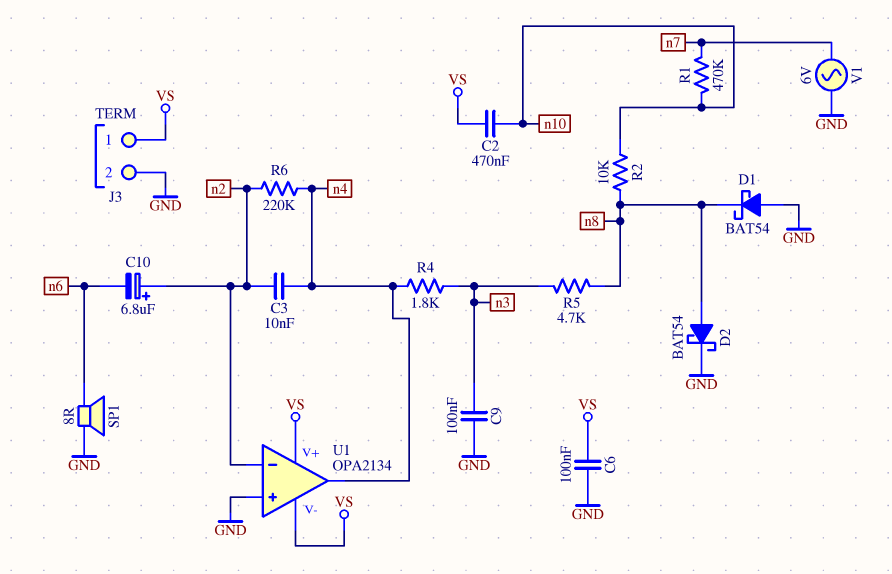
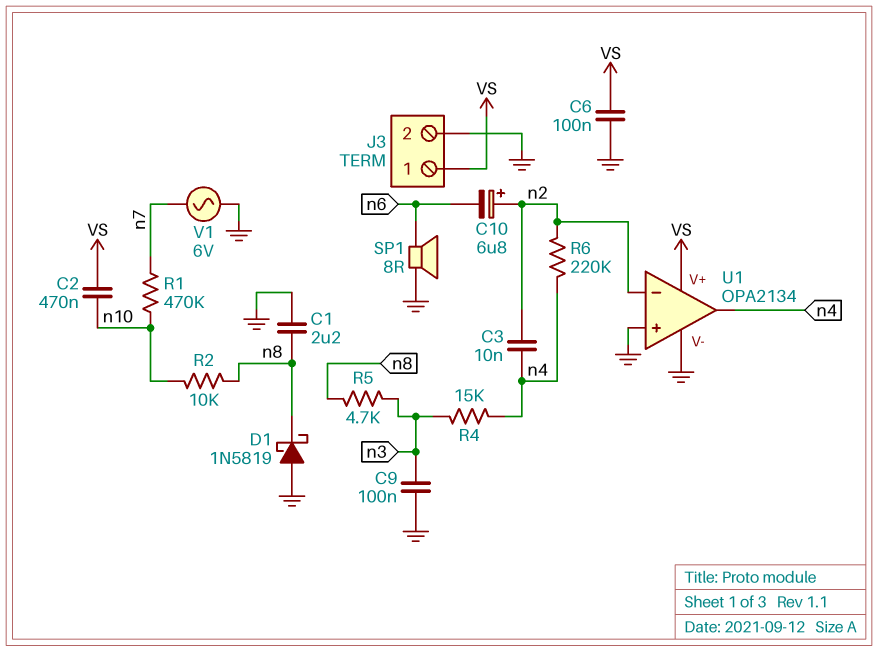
C1: none -> 2.2uF (GND, n8)
D1: schottky BAT54 (A GND, K n8) -> schottky 1N5819 (A GND, K n8)
D2: schottky BAT54 (A n8, K GND) -> none
R4: 1.8k (n3, n4) -> 15k (n3, n4)
U1 pin V-: VS -> GND

